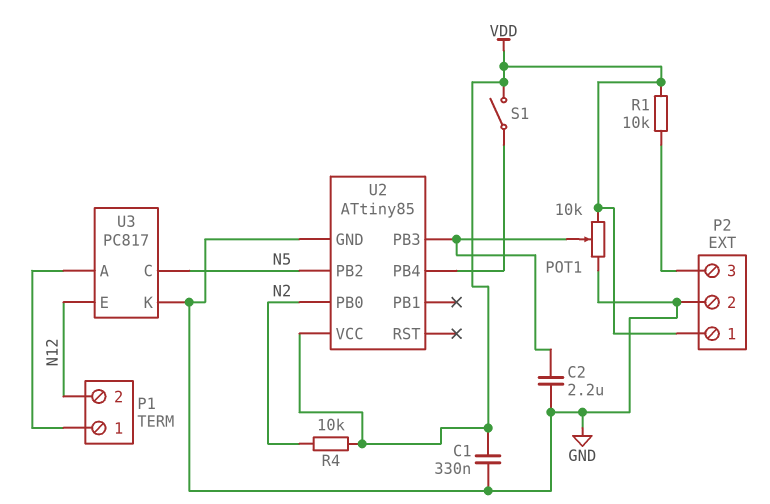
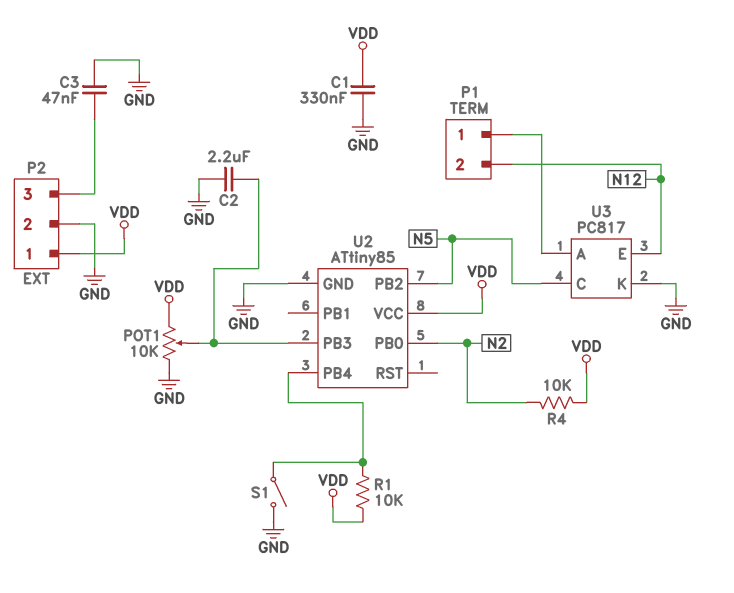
C3: none -> 47nF (GND, P2/3)
R1: 10k (P2/3, VDD) -> 10k (U2/PB4, VDD)
S1: switch (U2/PB4, VDD) -> switch (GND, U2/PB4)

